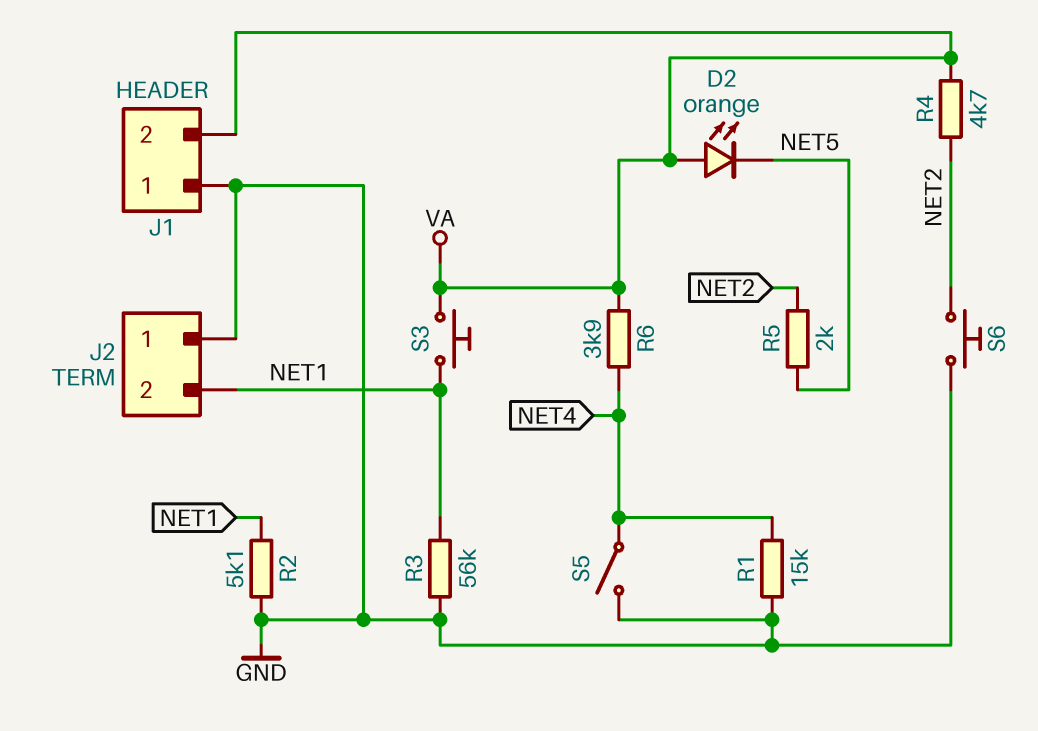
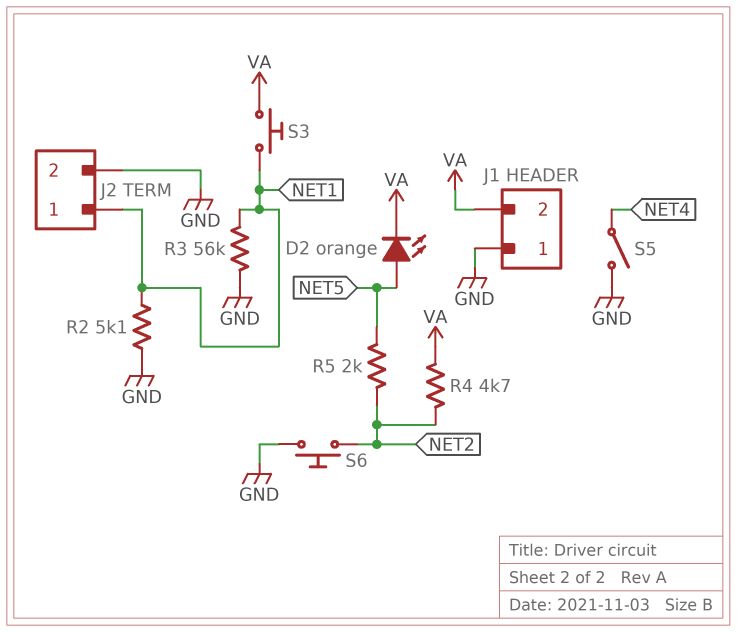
D2: LED orange (A VA, K NET5) -> LED orange (A NET5, K VA)
J2 pin 1: GND -> NET1
J2 pin 2: NET1 -> GND
R1: 15k (GND, NET4) -> none
R6: 3.9k (NET4, VA) -> none

